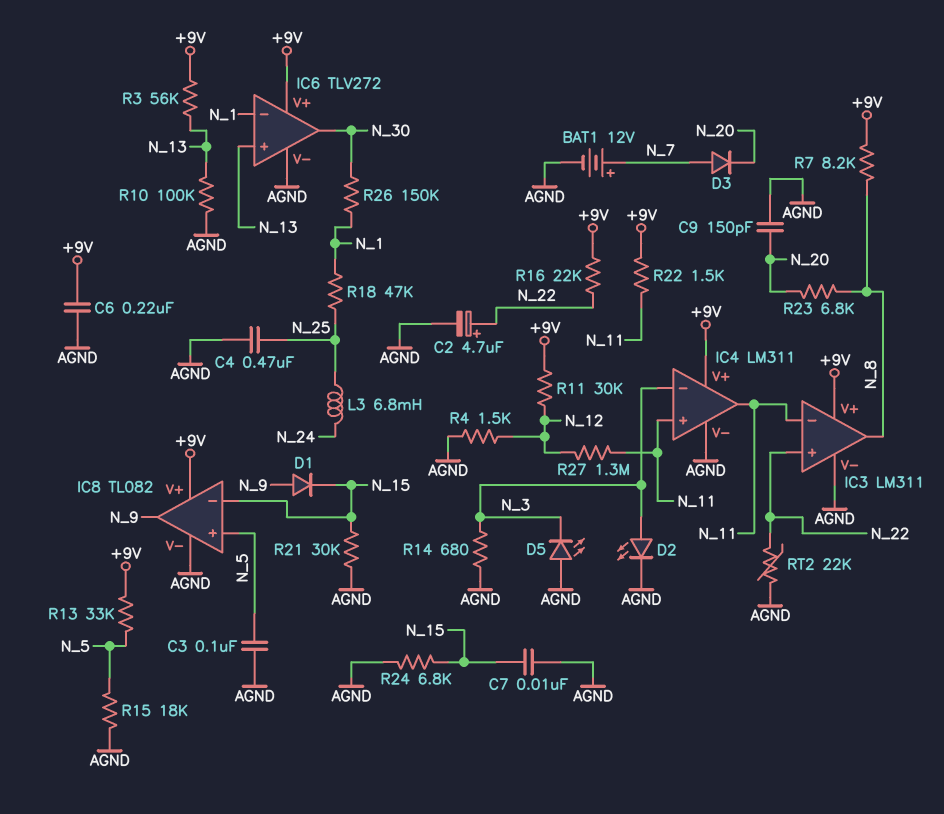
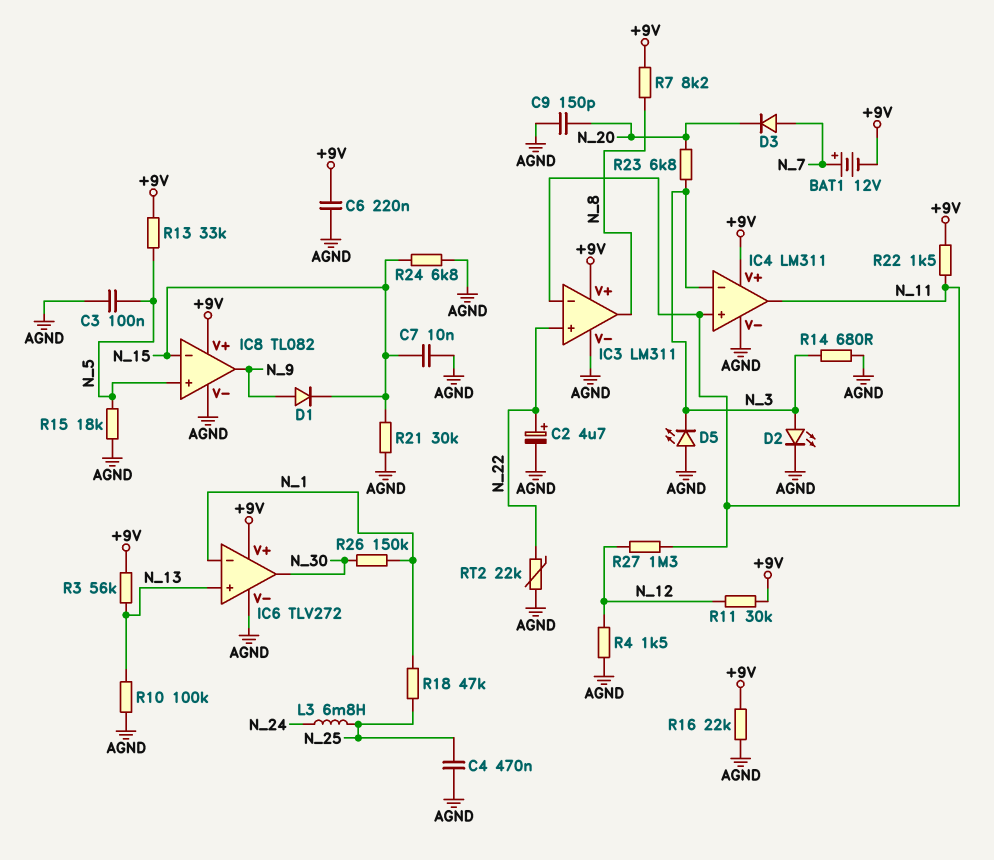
BAT1: 12V (plus N_7, minus AGND) -> 12V (plus N_7, minus +9V)
R16: 22k (+9V, N_22) -> 22k (+9V, AGND)
R23: 6.8k (N_8, N_20) -> 6.8k (N_3, N_20)

